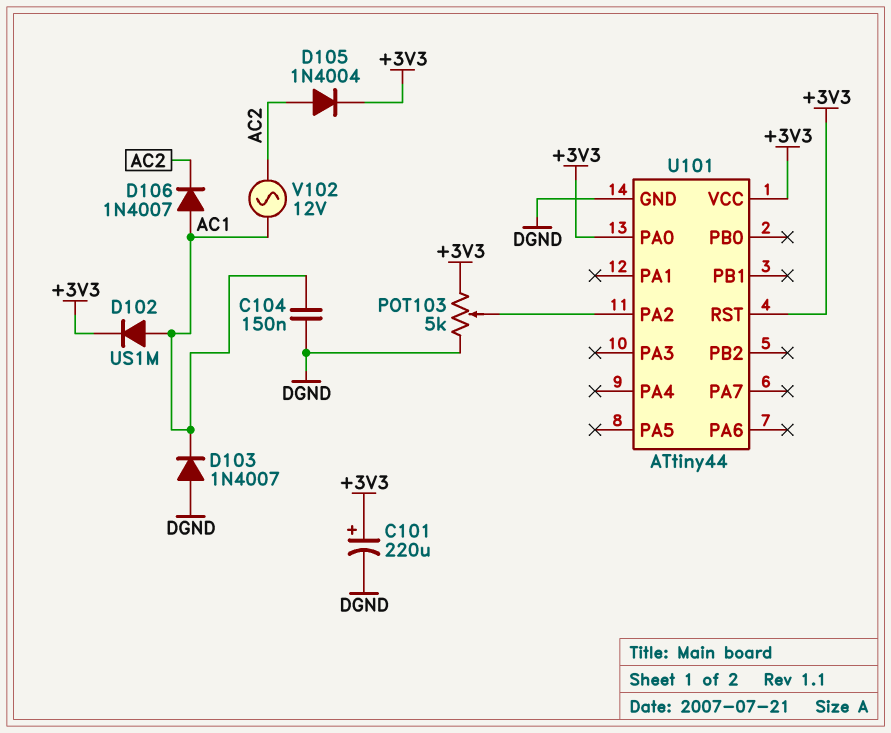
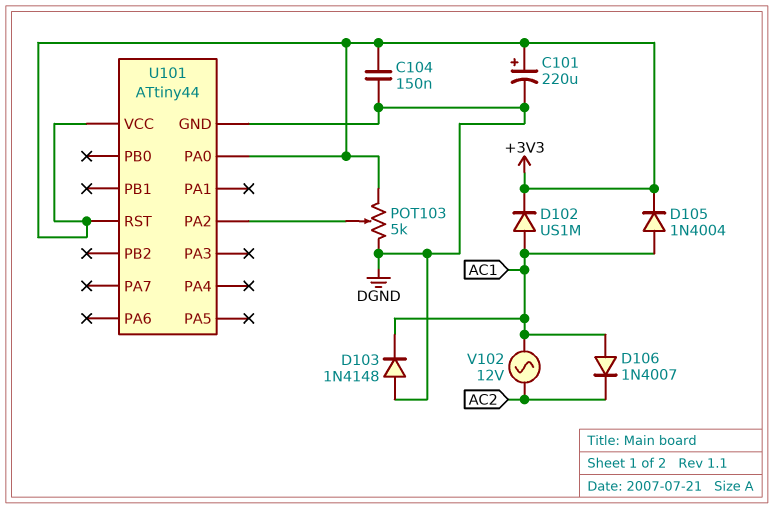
C104: 150nF (AC1, DGND) -> 150nF (+3V3, DGND)
D103: diode 1N4007 (A DGND, K AC1) -> diode 1N4148 (A DGND, K AC1)
D105: diode 1N4004 (A AC2, K +3V3) -> diode 1N4004 (A AC1, K +3V3)

